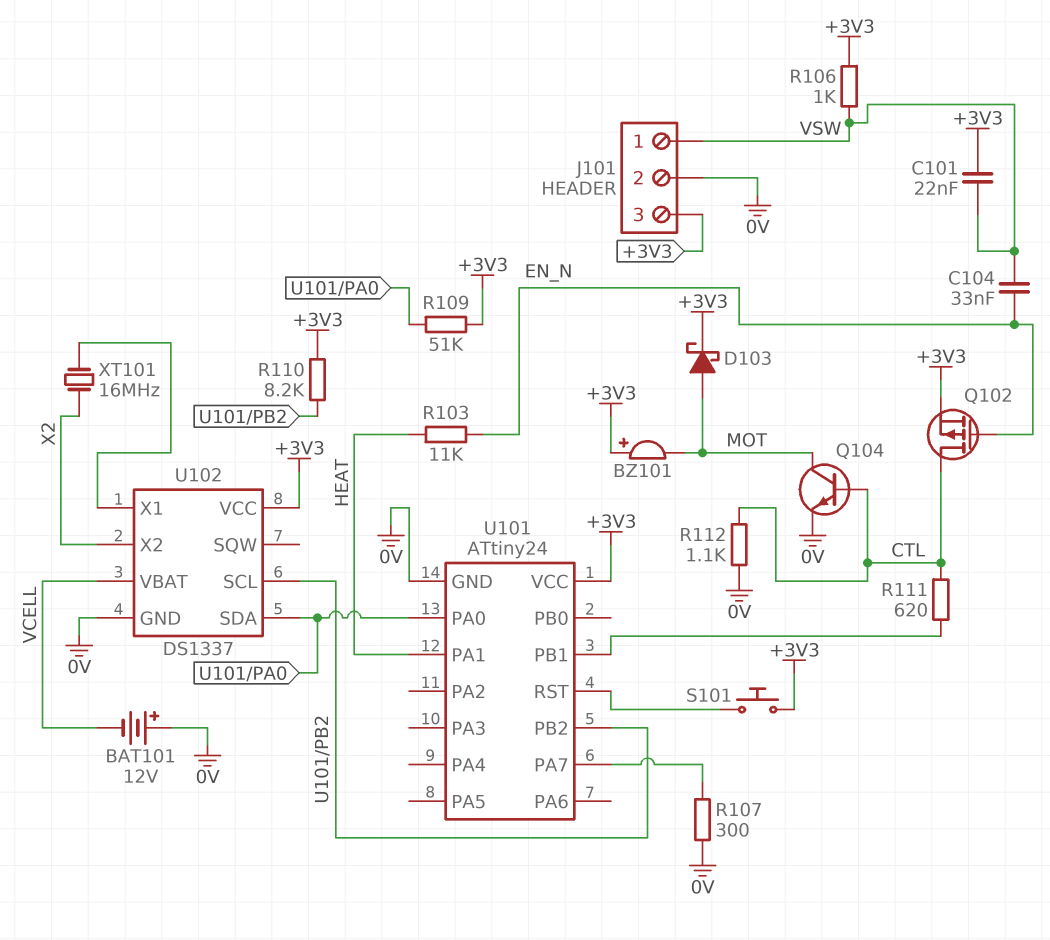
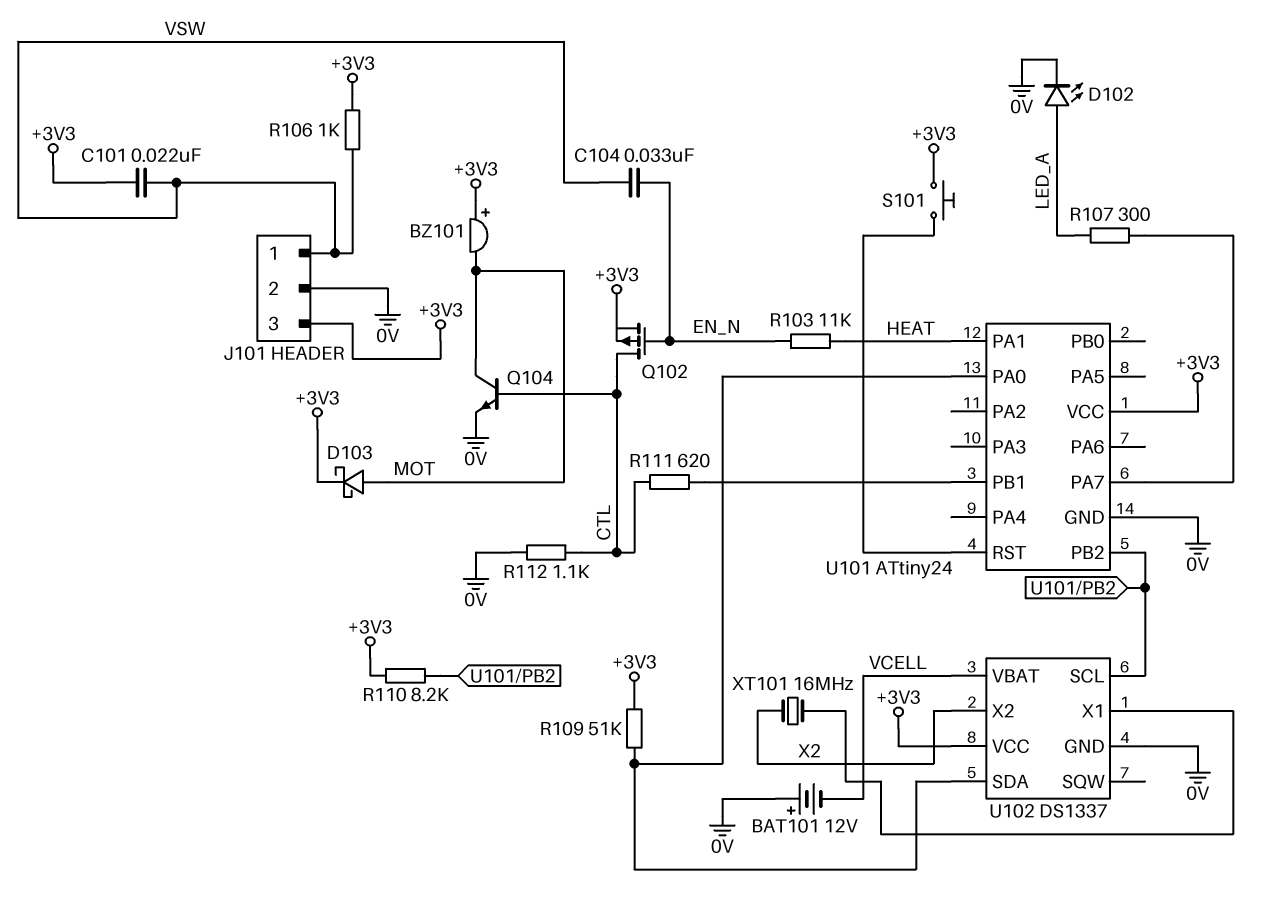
D102: none -> LED (A LED_A, K 0V)
R107: 300 (0V, U101/PA7) -> 300 (LED_A, U101/PA7)

